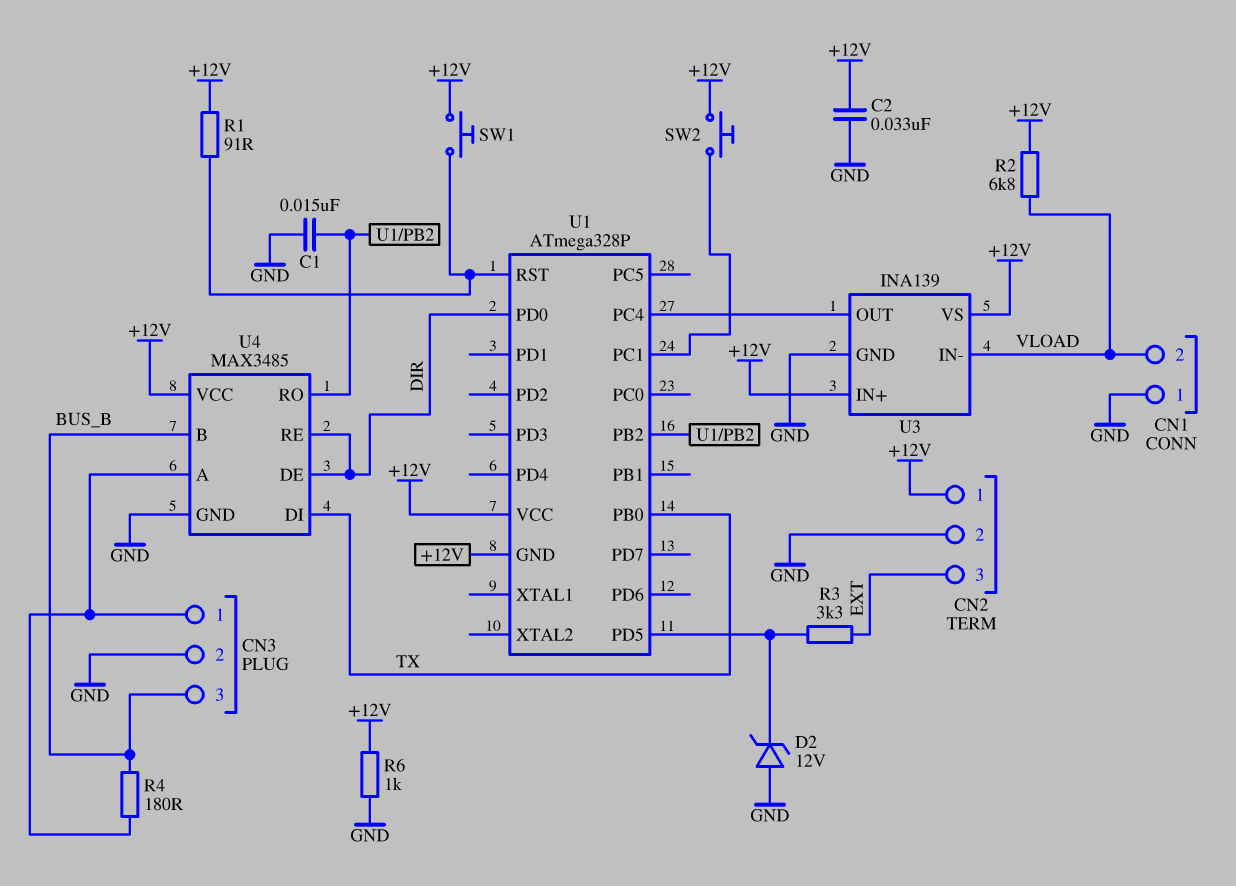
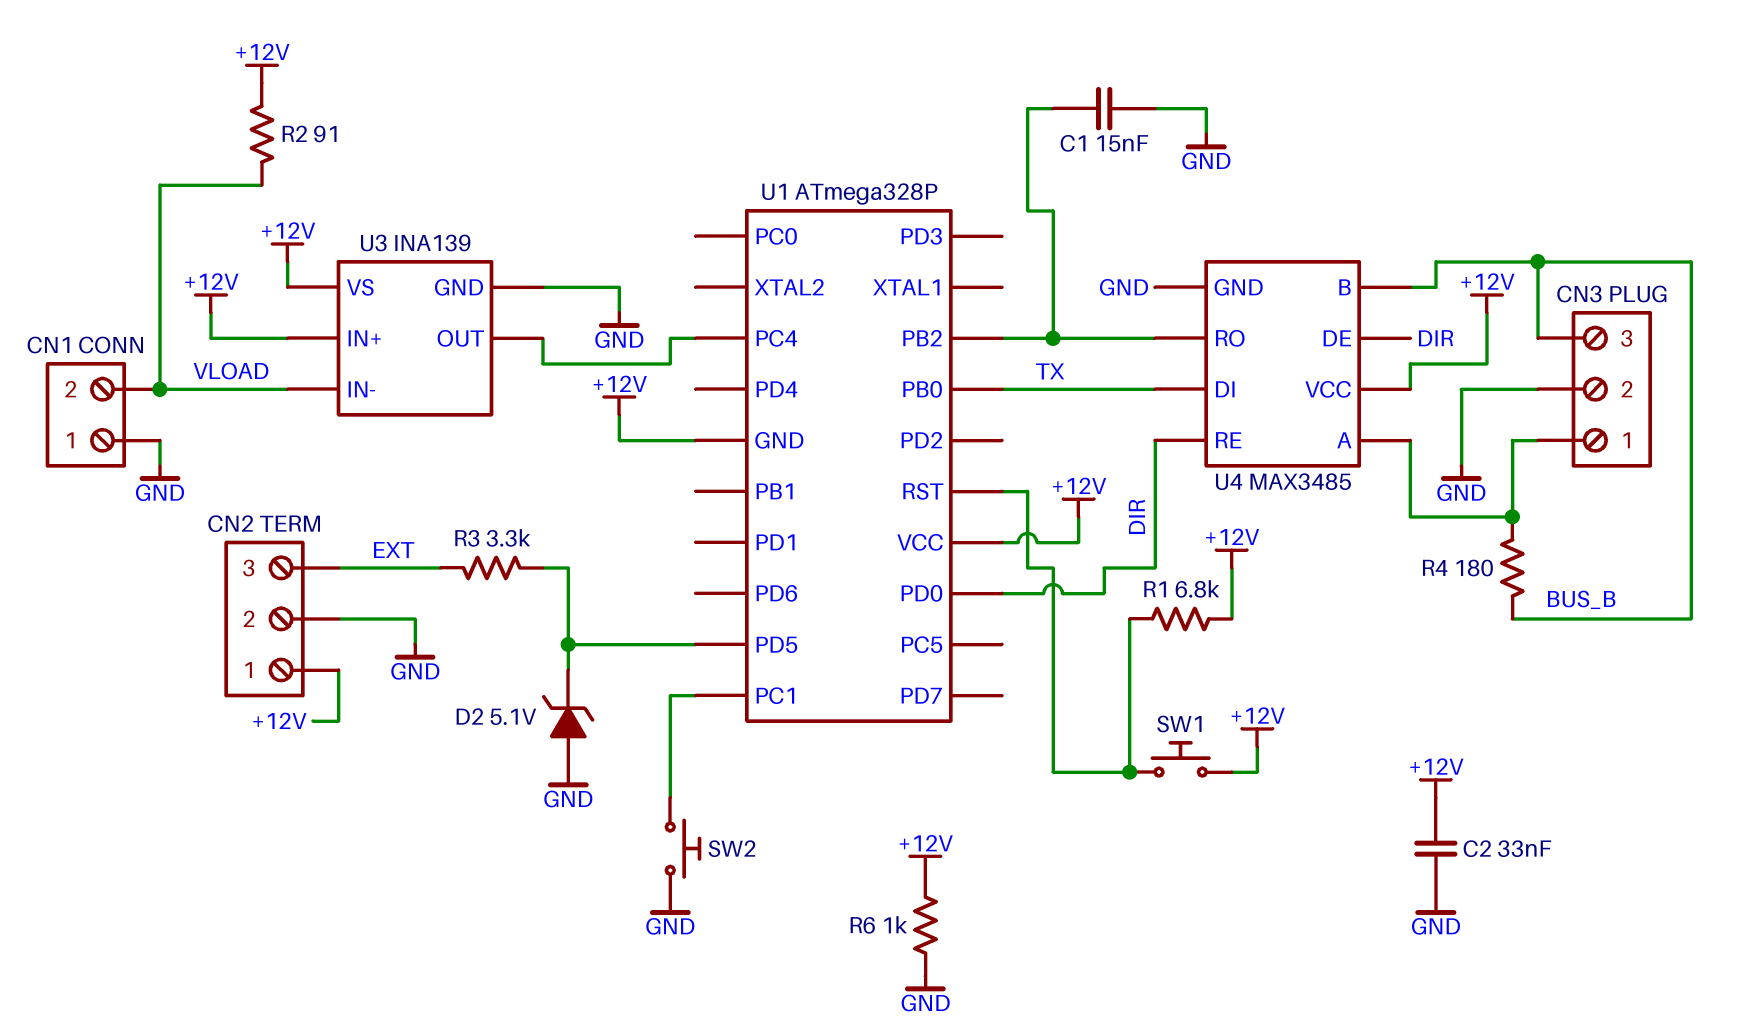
D2: zener 12V (A GND, K U1/PD5) -> zener 5.1V (A GND, K U1/PD5)
R1: 91 (+12V, U1/RST) -> 6.8k (+12V, U1/RST)
R2: 6.8k (+12V, VLOAD) -> 91 (+12V, VLOAD)
SW2: button (+12V, U1/PC1) -> button (GND, U1/PC1)

